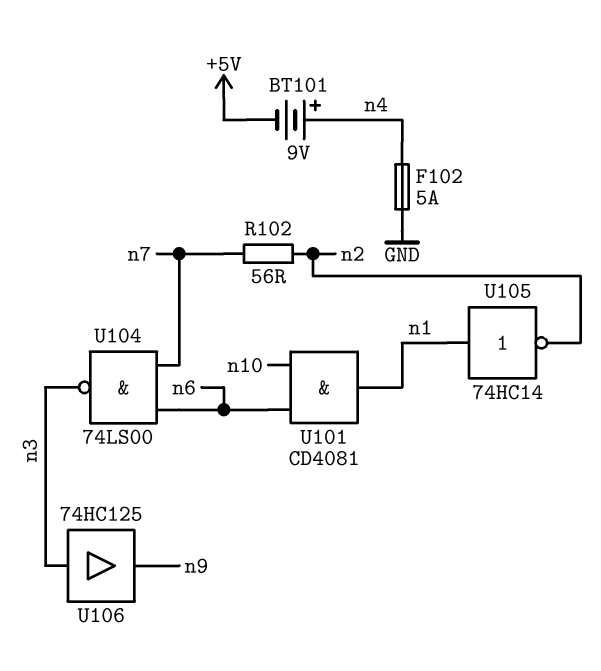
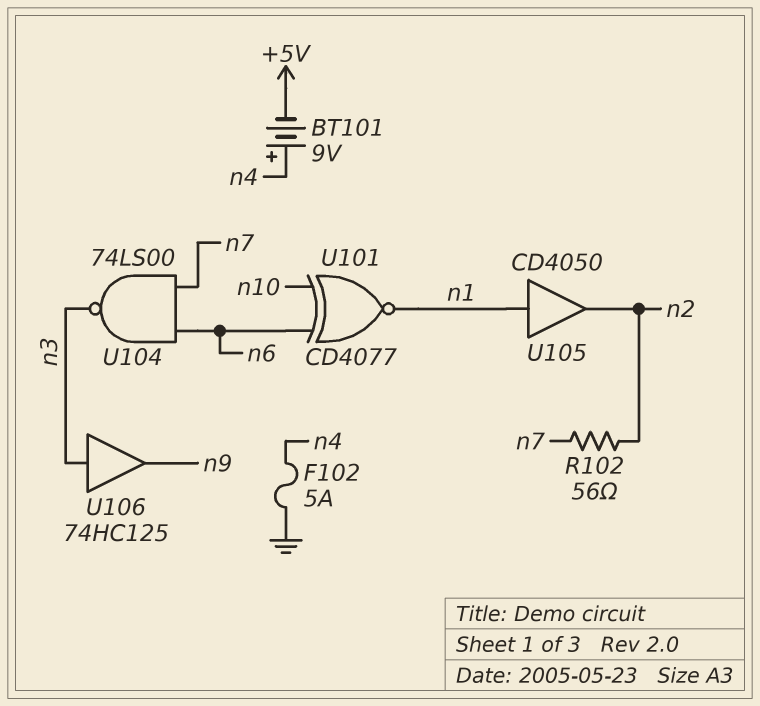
U101: AND CD4081 (in n6, in n10, out n1) -> XNOR CD4077 (in n6, in n10, out n1)
U105: NOT 74HC14 (in n1, out n2) -> buffer CD4050 (in n1, out n2)

